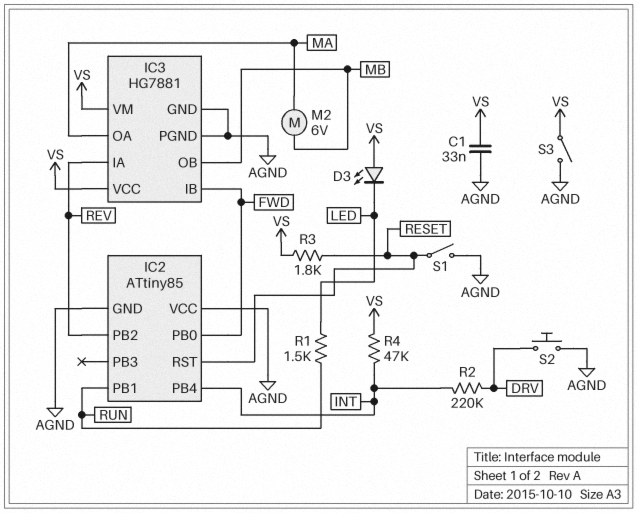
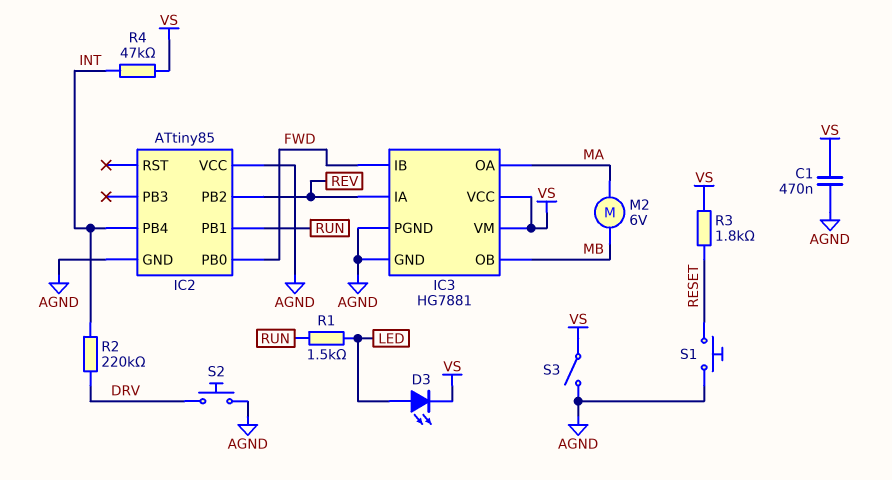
C1: 33nF (AGND, VS) -> 470nF (AGND, VS)
D3: LED (A VS, K LED) -> LED (A LED, K VS)
IC2 pin RST: RESET -> none
S1: switch (AGND, RESET) -> button (AGND, RESET)

